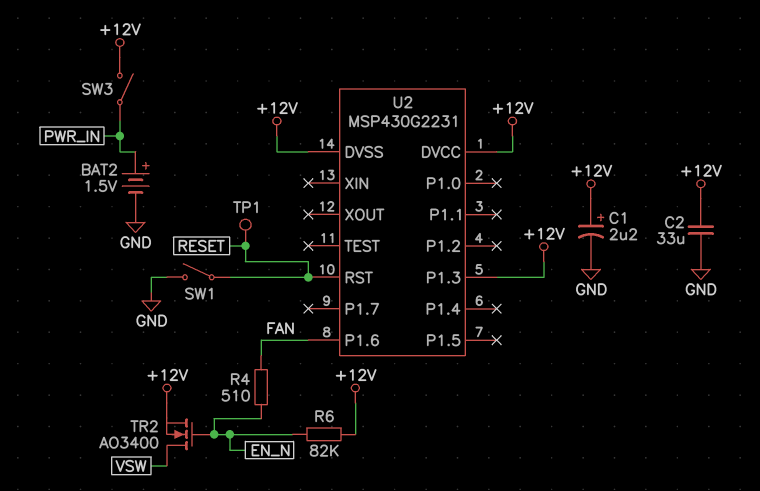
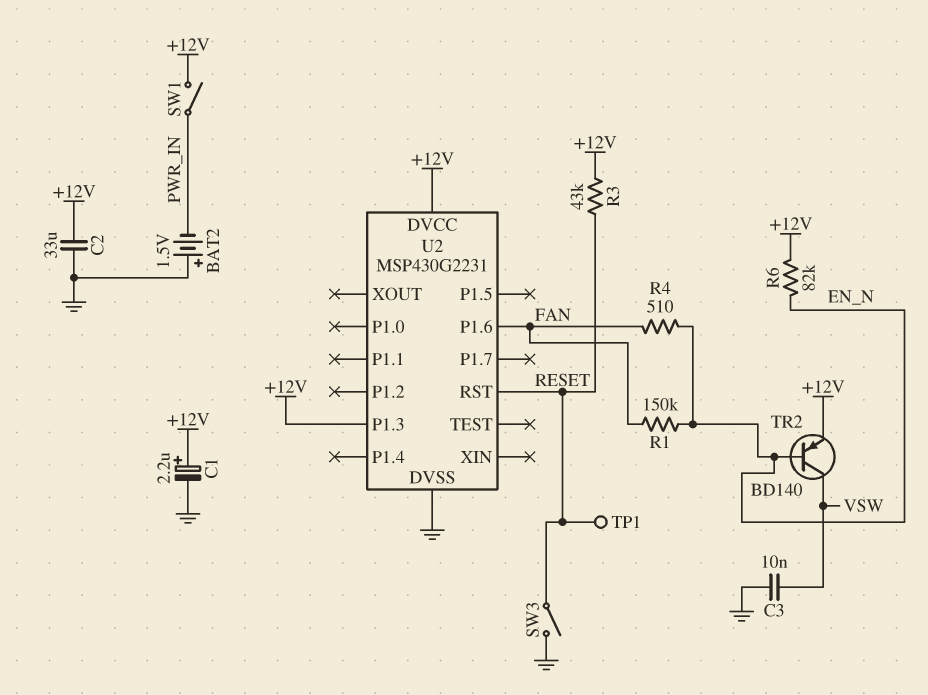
BAT2: 1.5V (plus PWR_IN, minus GND) -> 1.5V (plus GND, minus PWR_IN)
C3: none -> 10nF (GND, VSW)
R1: none -> 150k (EN_N, FAN)
R3: none -> 43k (+12V, RESET)
SW1: switch (GND, RESET) -> switch (+12V, PWR_IN)
SW3: switch (+12V, PWR_IN) -> switch (GND, RESET)
TR2: NMOS AO3400 (G EN_N, D VSW, S +12V) -> PNP BD140 (B EN_N, C VSW, E +12V)
U2 pin DVSS: +12V -> GND

